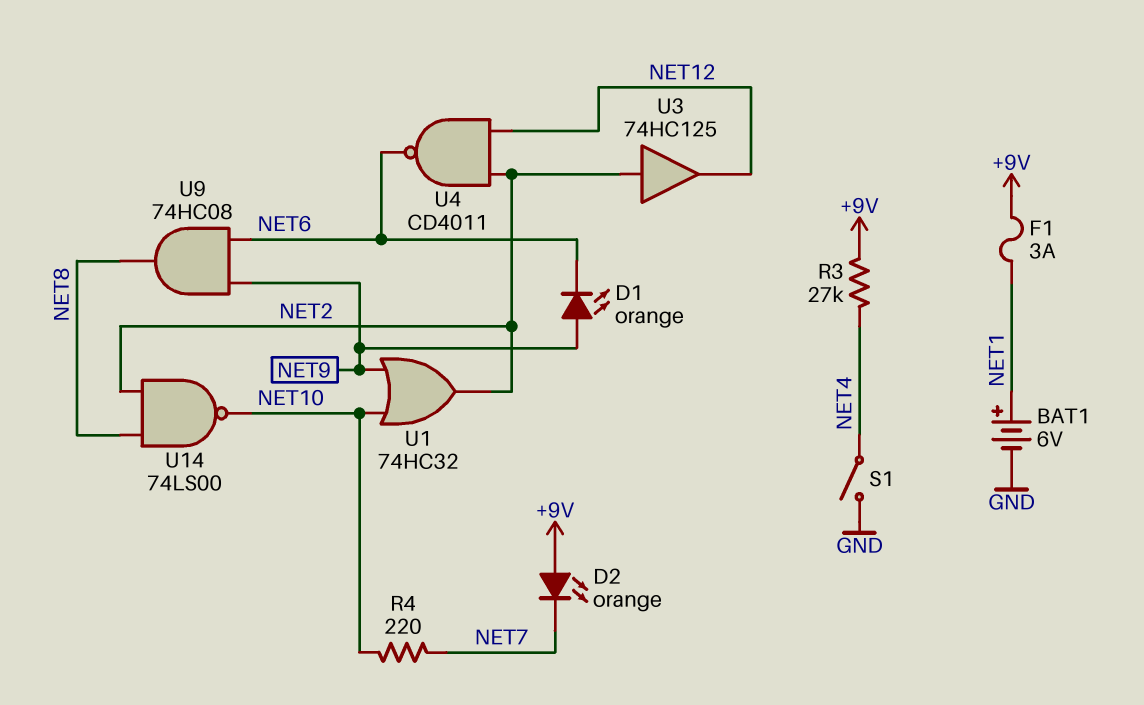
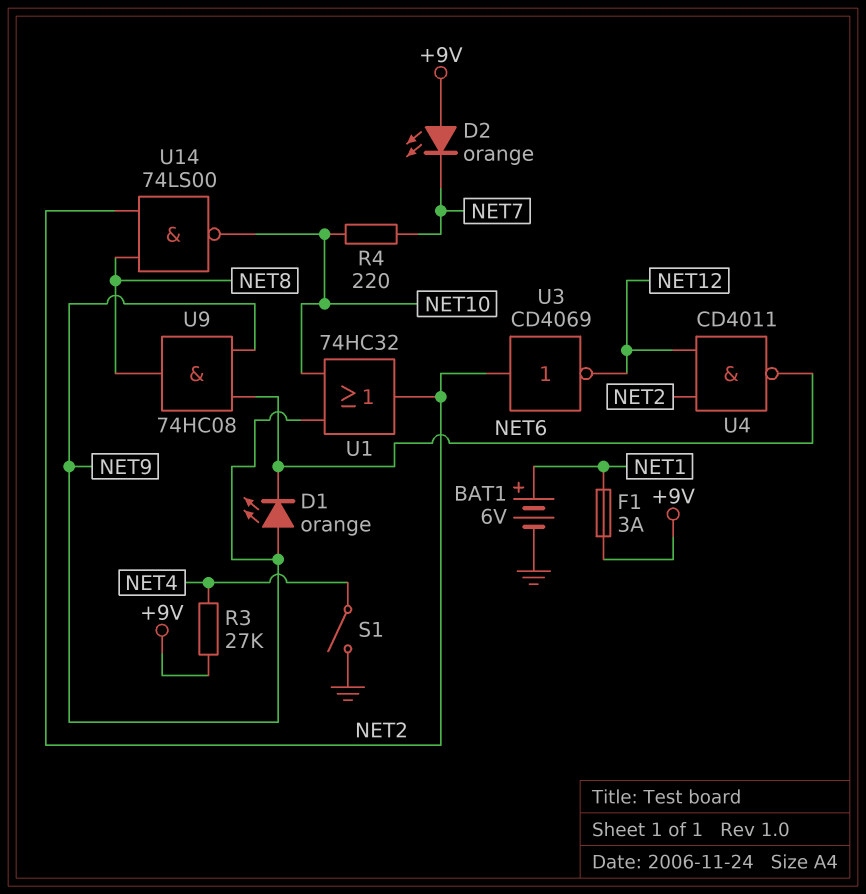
U3: buffer 74HC125 (in NET2, out NET12) -> NOT CD4069 (in NET2, out NET12)

